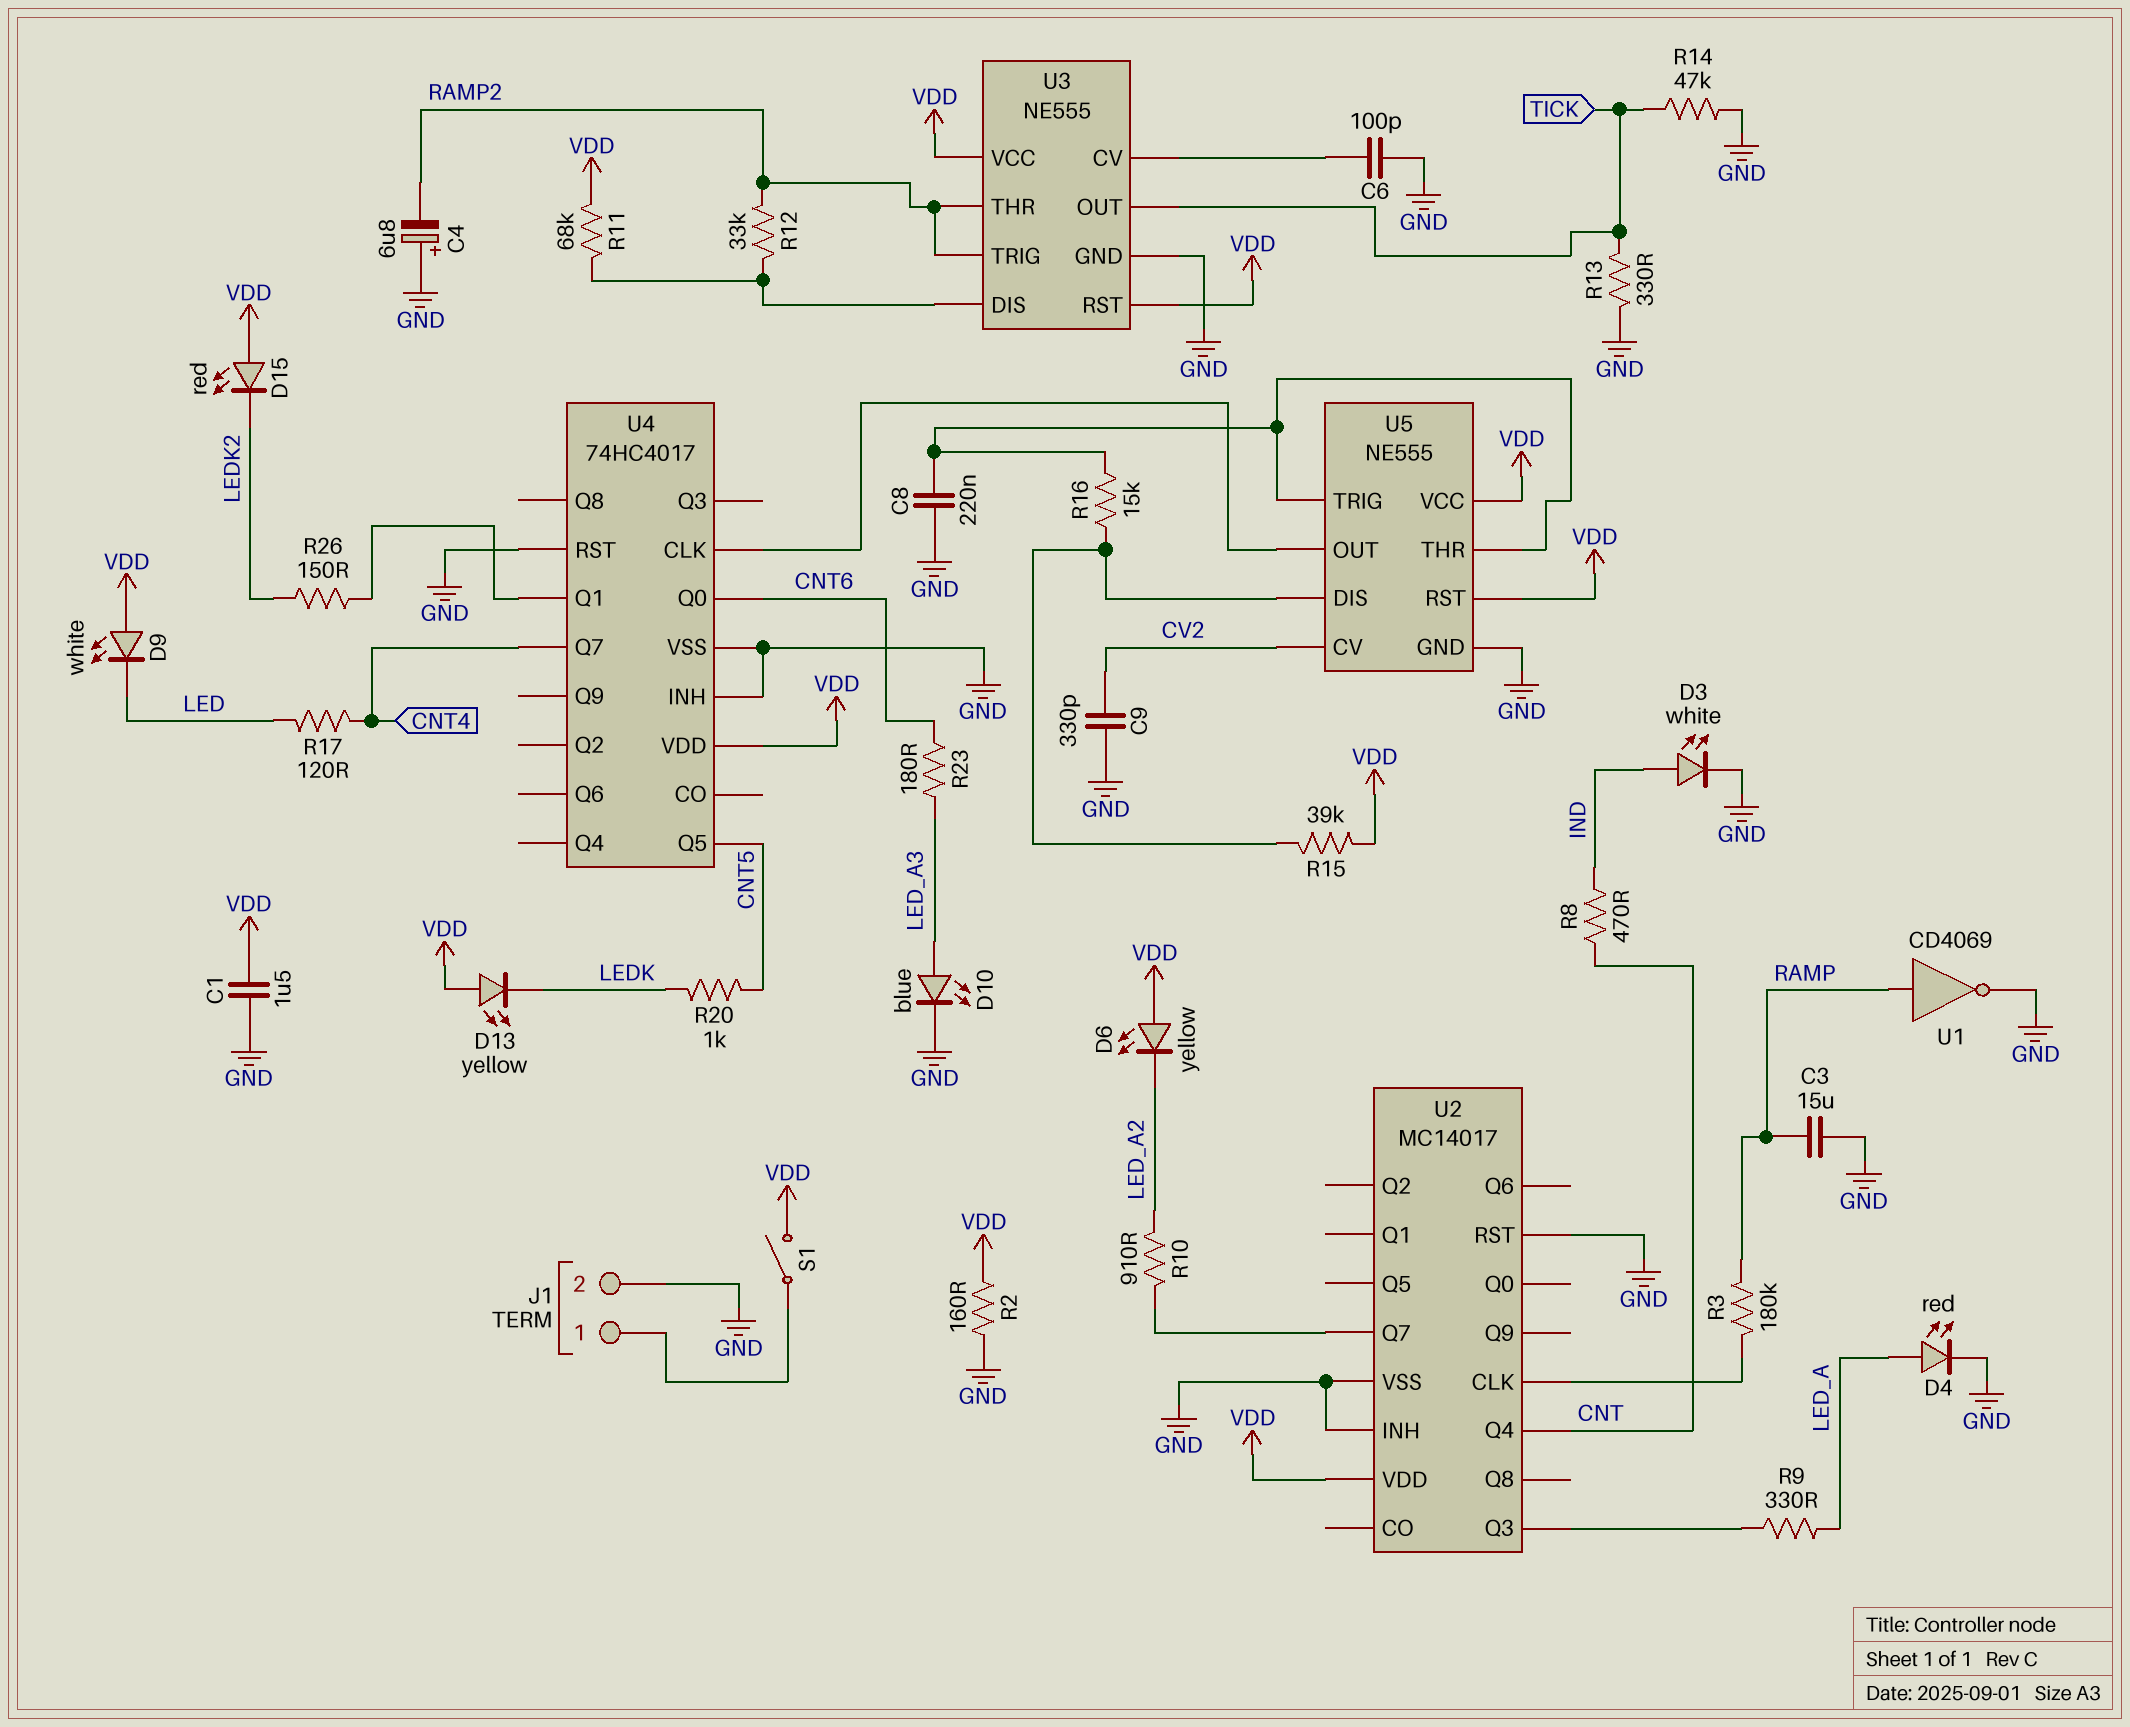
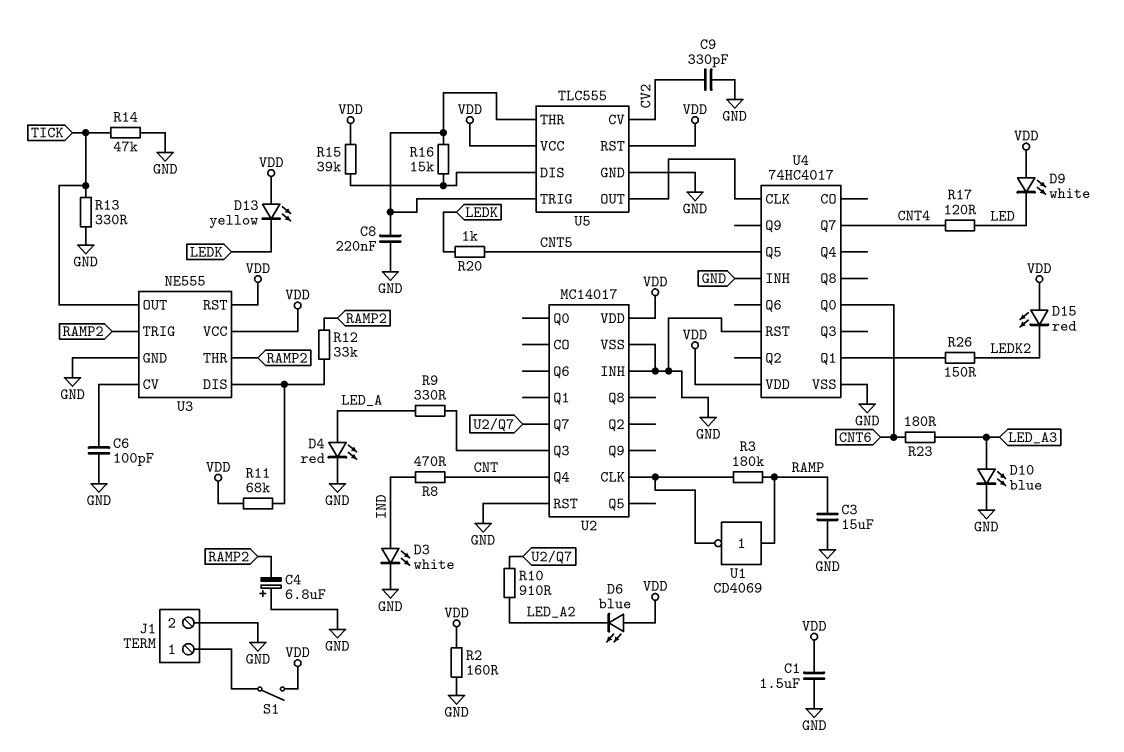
D6: LED yellow (A VDD, K LED_A2) -> LED blue (A VDD, K LED_A2)
U1: NOT CD4069 (in RAMP, out GND) -> NOT CD4069 (in RAMP, out U2/CLK)
U5: NE555 -> TLC555

